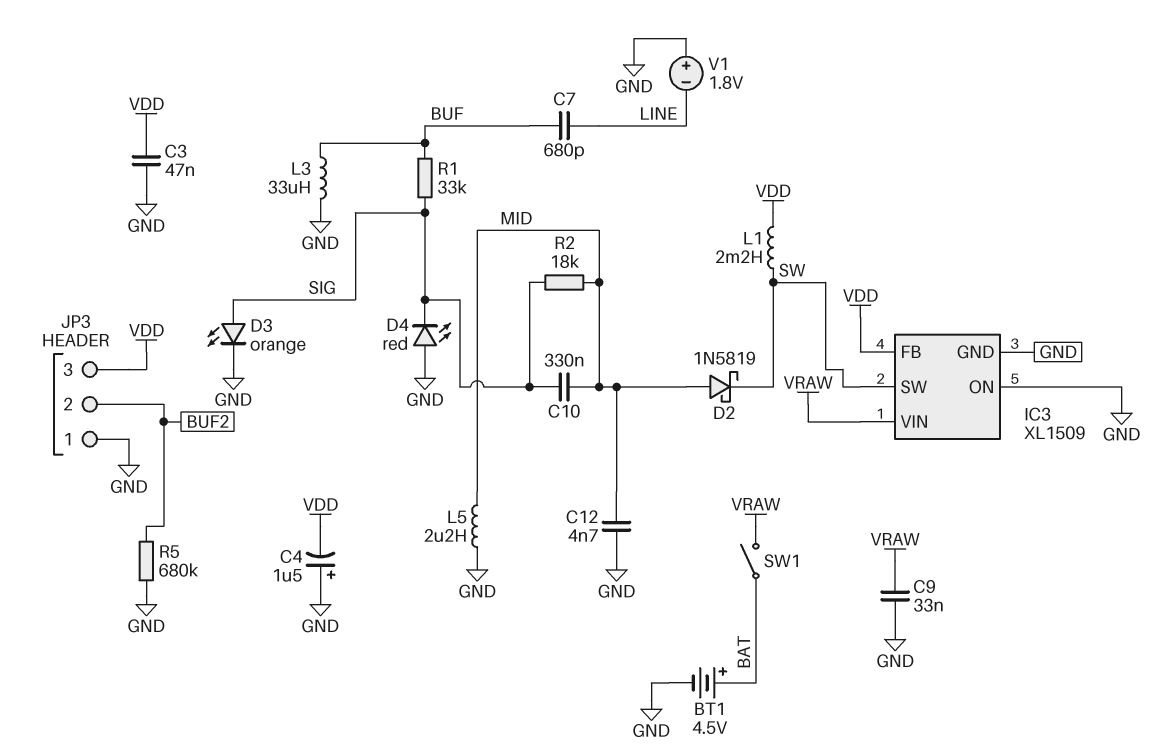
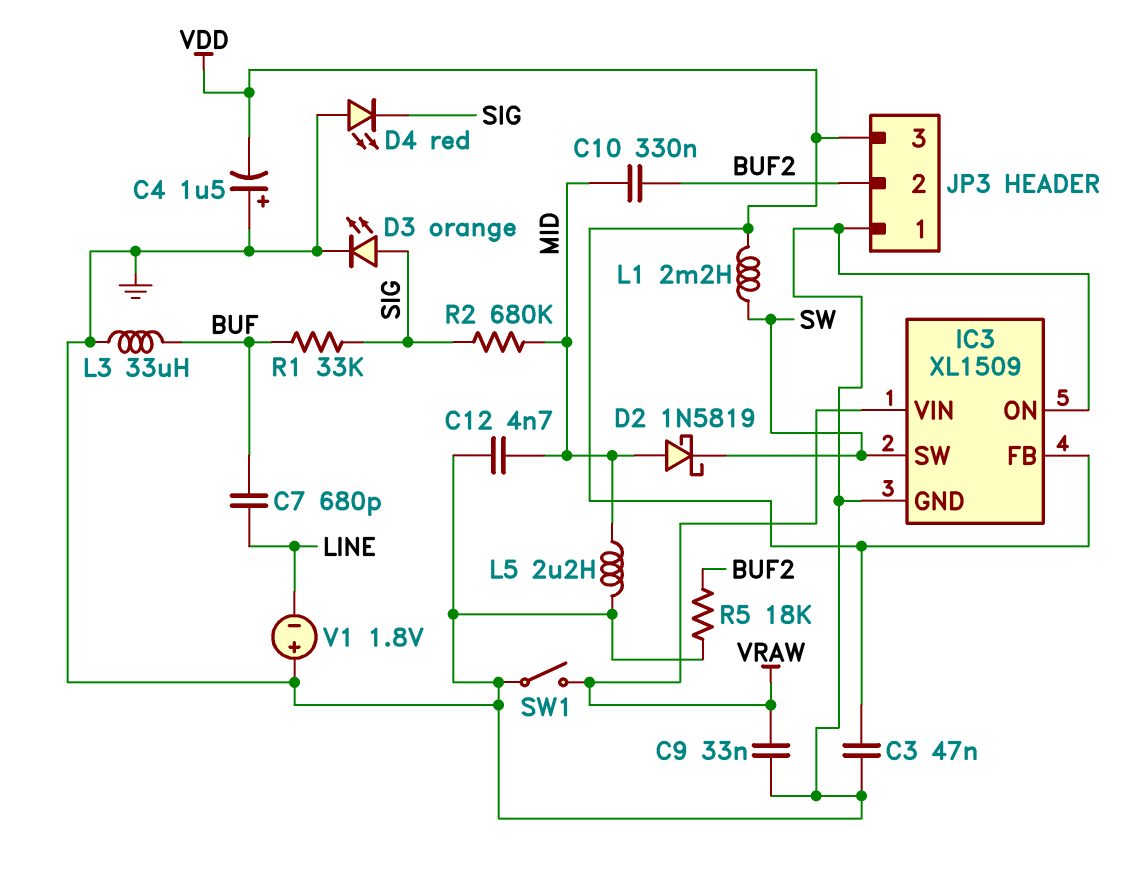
BT1: 4.5V (plus BAT, minus GND) -> none
C10: 330nF (MID, SIG) -> 330nF (BUF2, MID)
R2: 18k (MID, SIG) -> 680k (MID, SIG)
R5: 680k (BUF2, GND) -> 18k (BUF2, GND)
SW1: switch (BAT, VRAW) -> switch (GND, VRAW)

